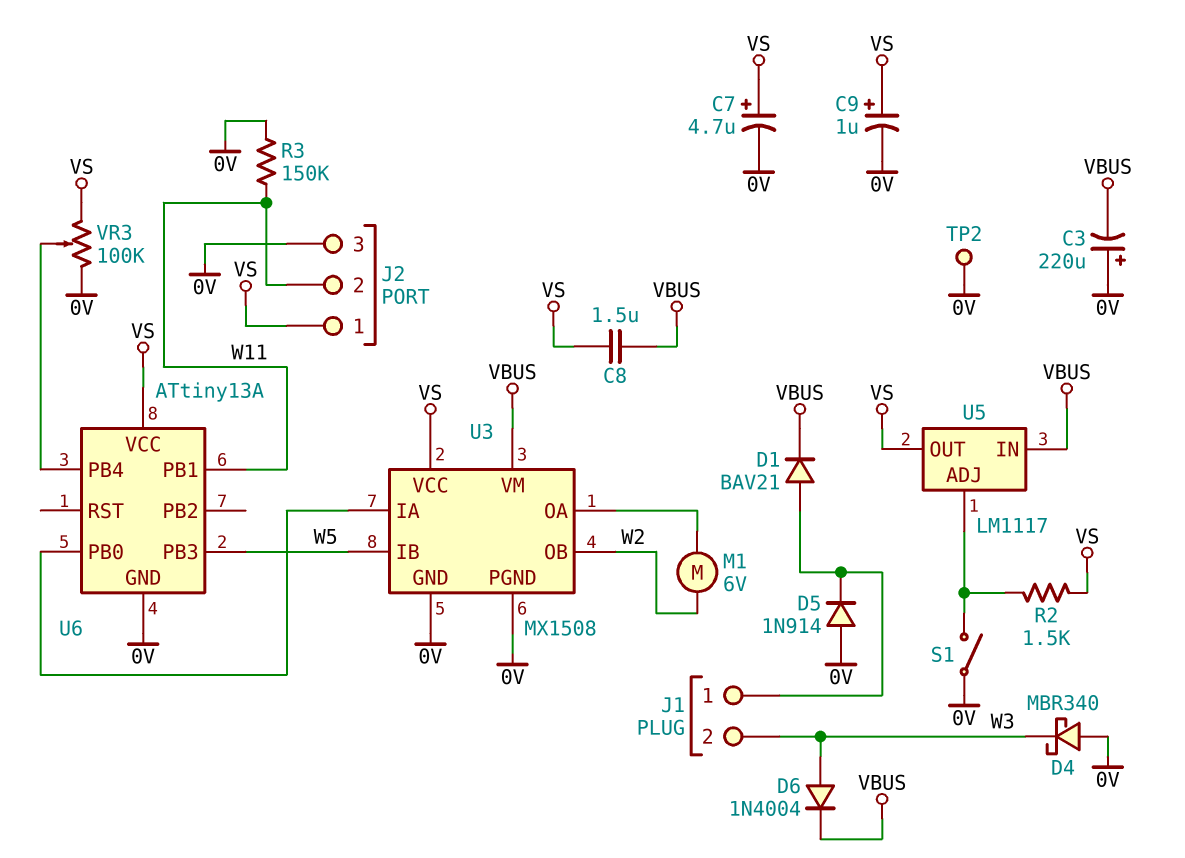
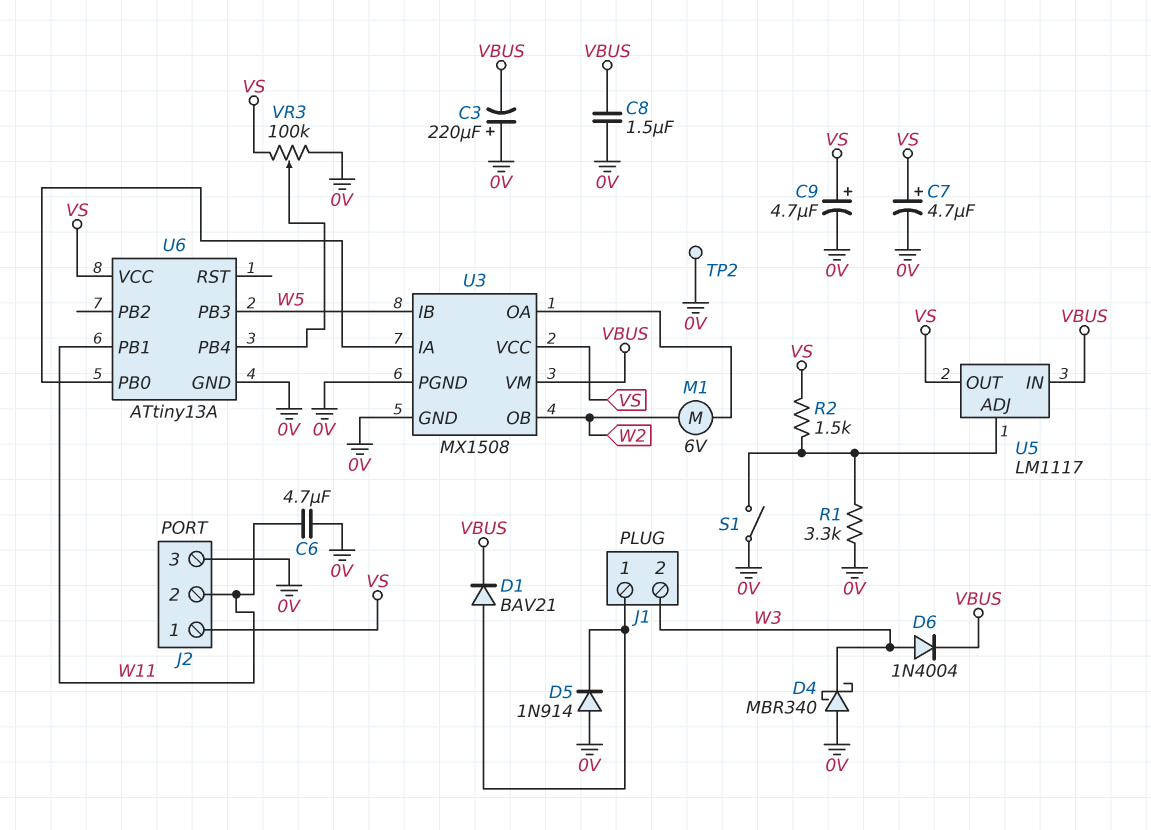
C6: none -> 4.7uF (0V, W11)
C8: 1.5uF (VBUS, VS) -> 1.5uF (0V, VBUS)
C9: 1uF (plus VS, minus 0V) -> 4.7uF (plus VS, minus 0V)
R1: none -> 3.3k (0V, U5/ADJ)
R3: 150k (0V, W11) -> none

